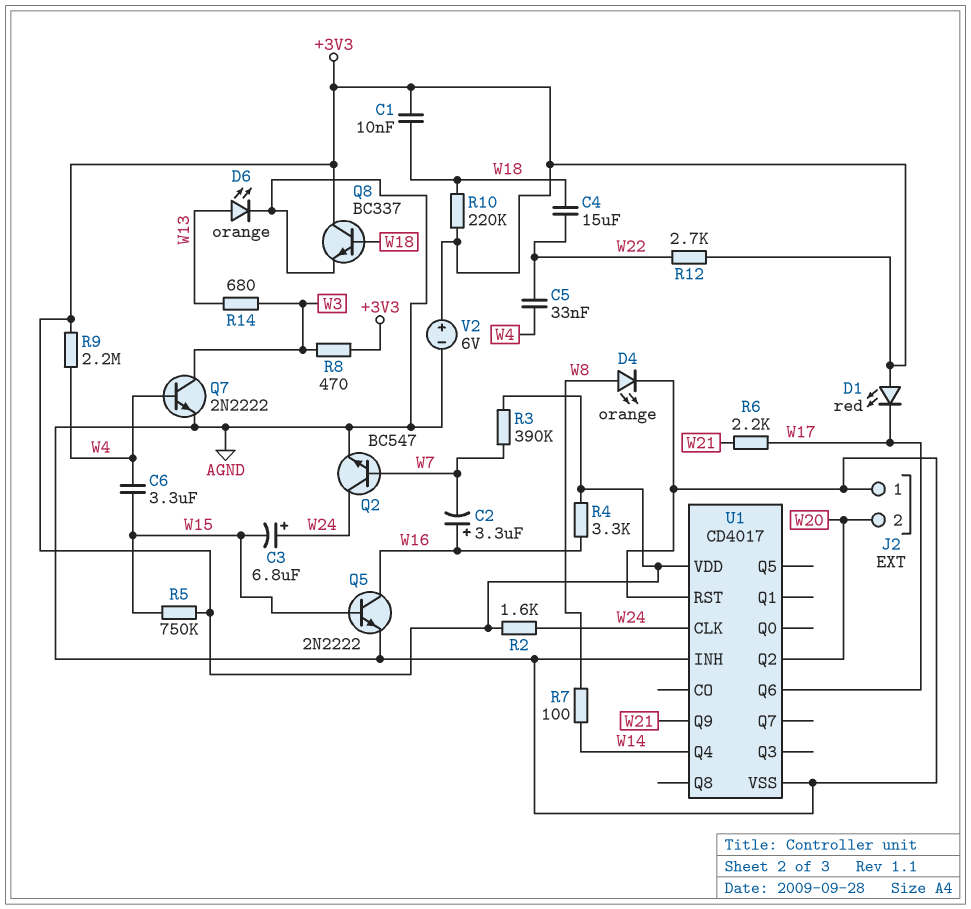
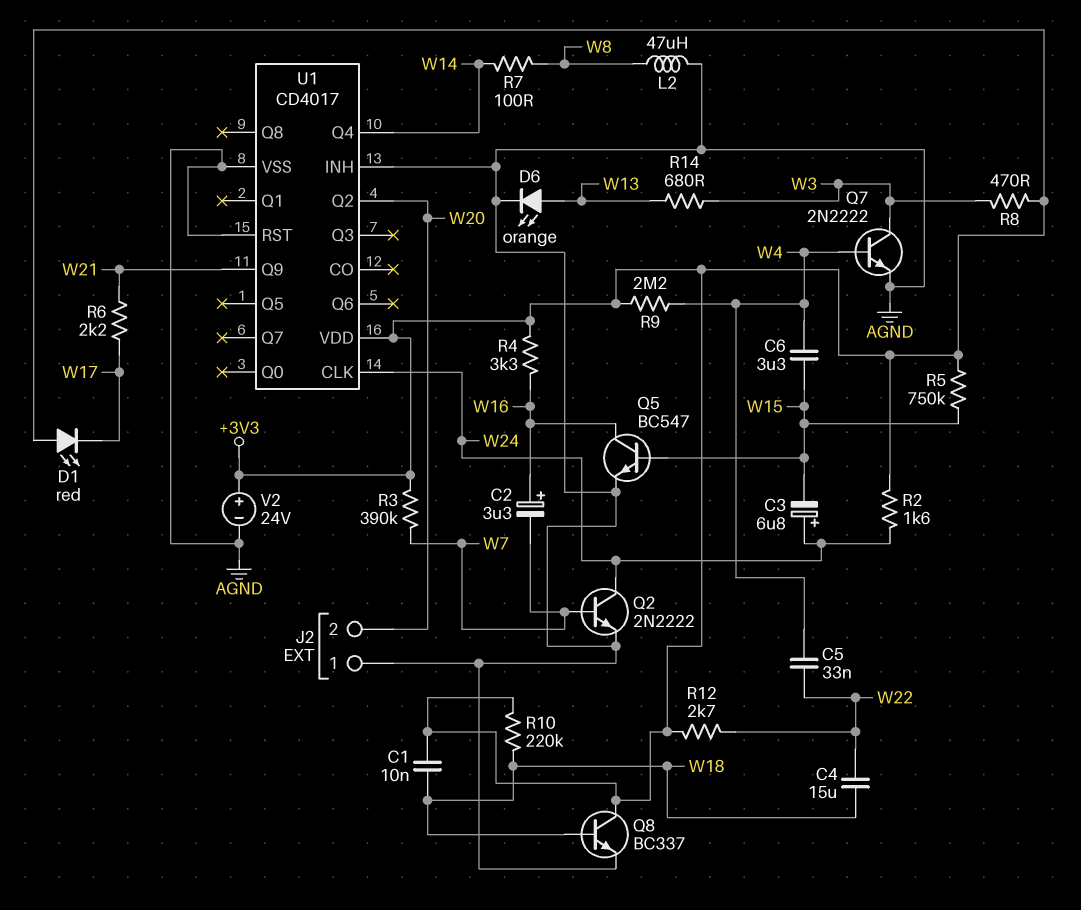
D4: LED orange (A W8, K AGND) -> none
L2: none -> 47uH (AGND, W8)
Q2: NPN BC547 (B W7, C W24, E AGND) -> NPN 2N2222 (B W7, C W24, E AGND)
Q5: NPN 2N2222 (B W15, C W16, E AGND) -> NPN BC547 (B W15, C W16, E AGND)
U1 pin Q6: W17 -> none
V2: 6V (plus +3V3, minus AGND) -> 24V (plus +3V3, minus AGND)

